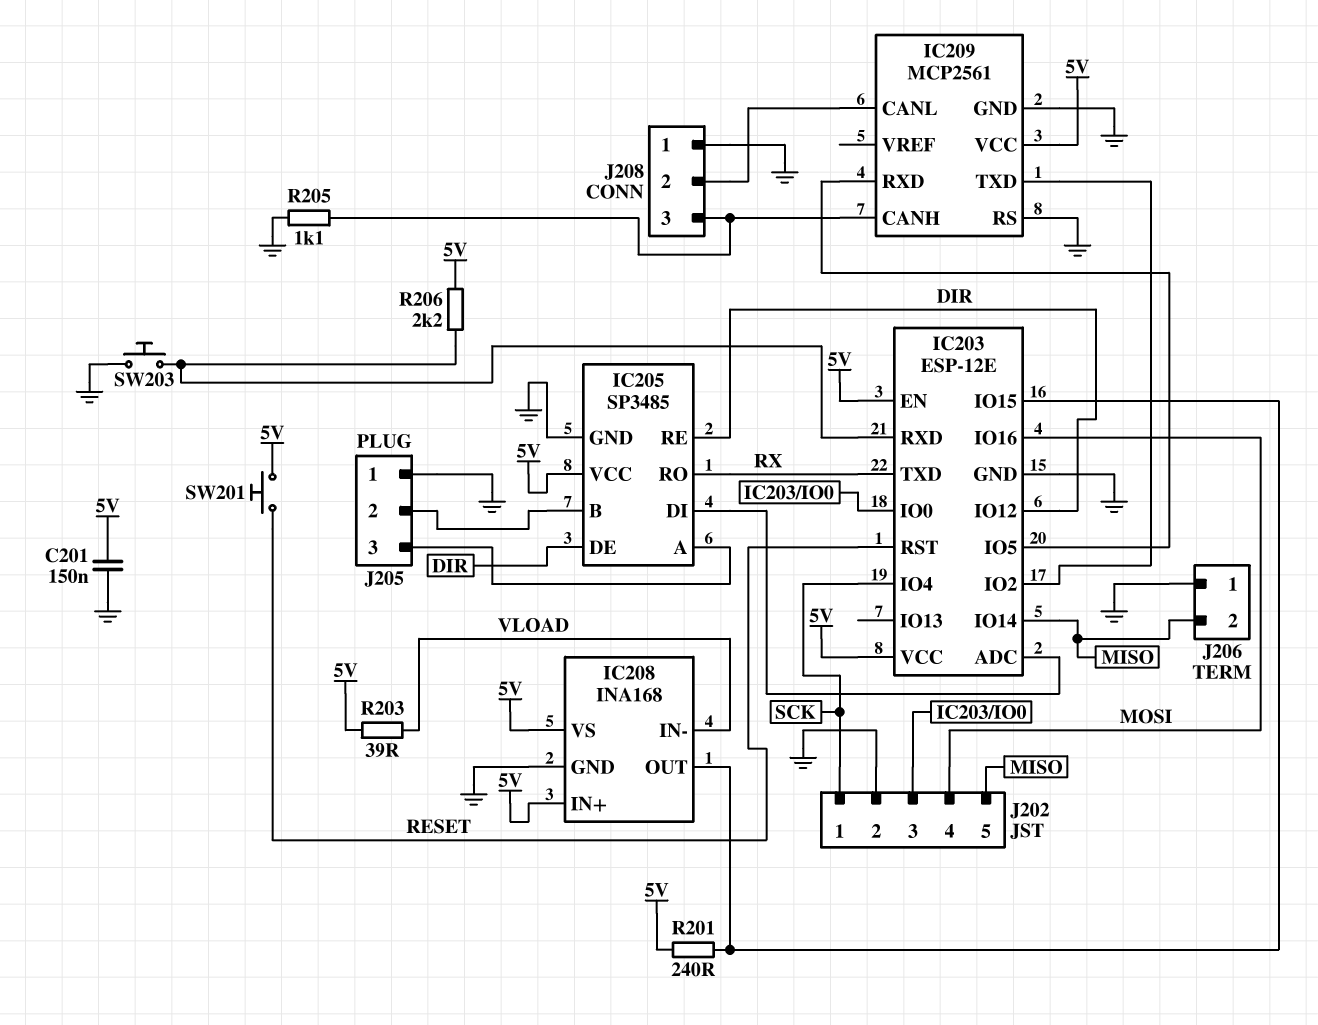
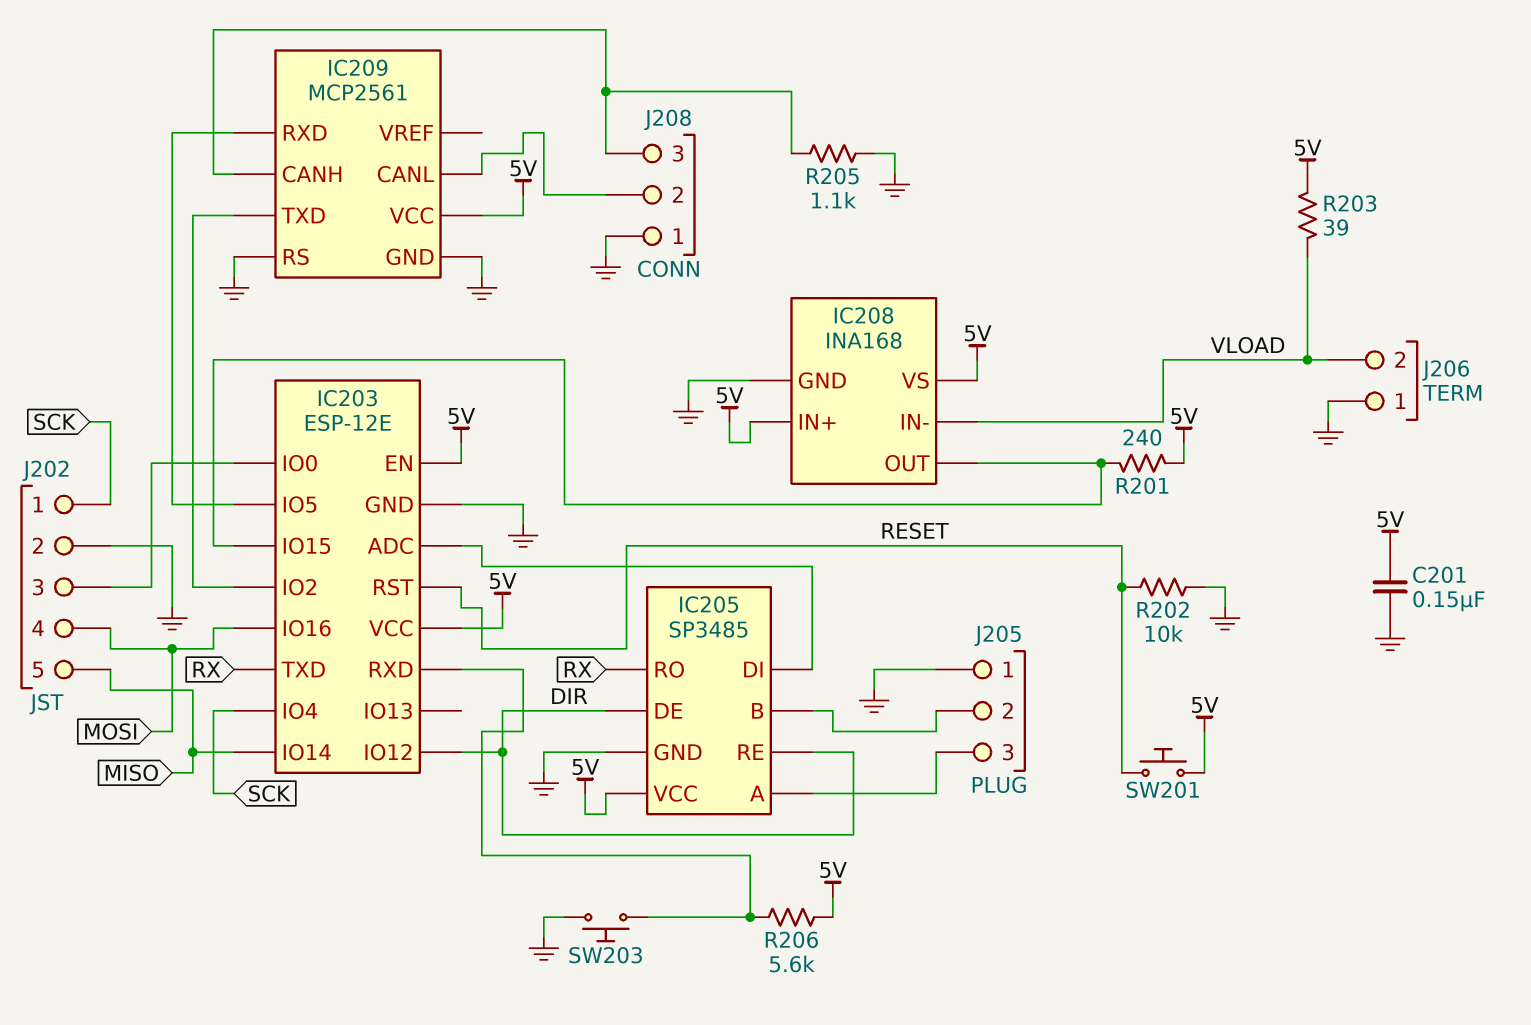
J206 pin 2: MISO -> VLOAD
R202: none -> 10k (GND, RESET)
R206: 2.2k (5V, IC203/RXD) -> 5.6k (5V, IC203/RXD)

